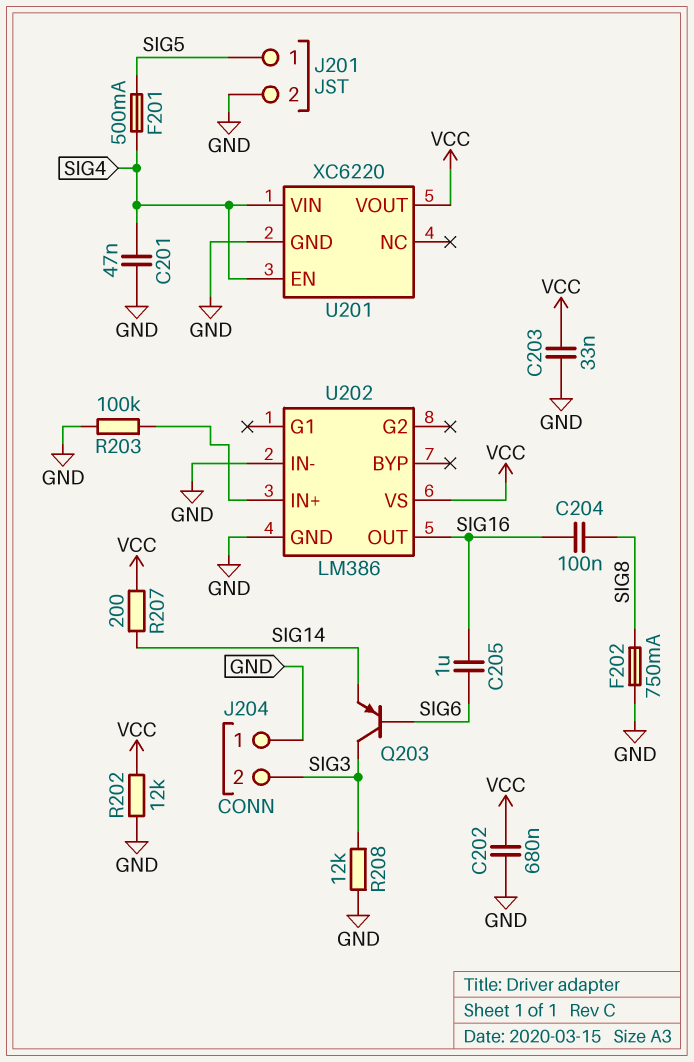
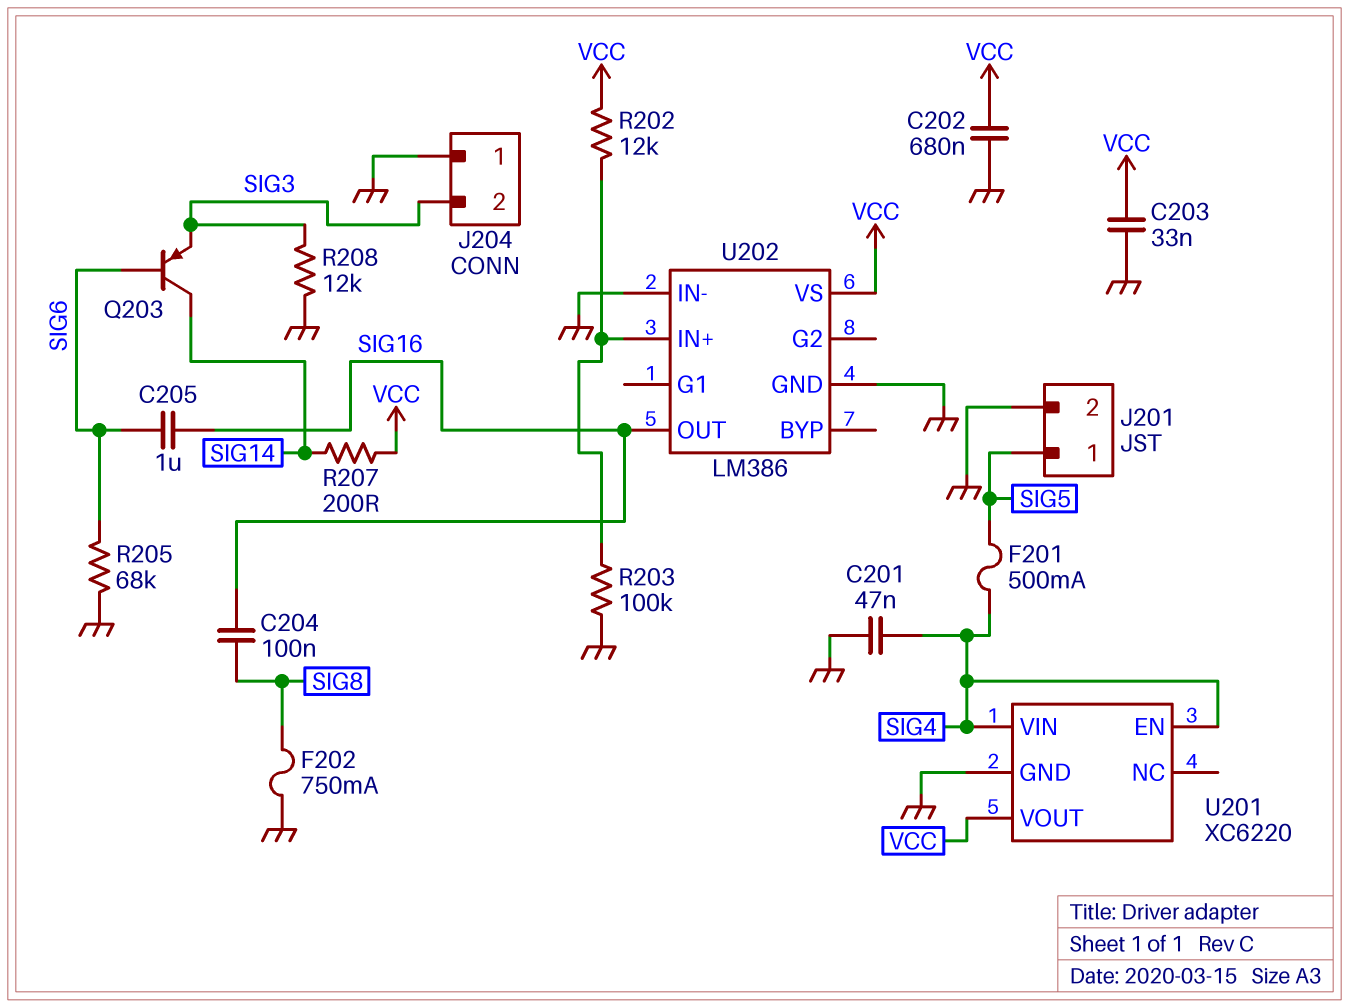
Q203: PNP (B SIG6, C SIG3, E SIG14) -> PNP (B SIG6, C SIG14, E SIG3)
R202: 12k (GND, VCC) -> 12k (U202/IN+, VCC)
R205: none -> 68k (GND, SIG6)

